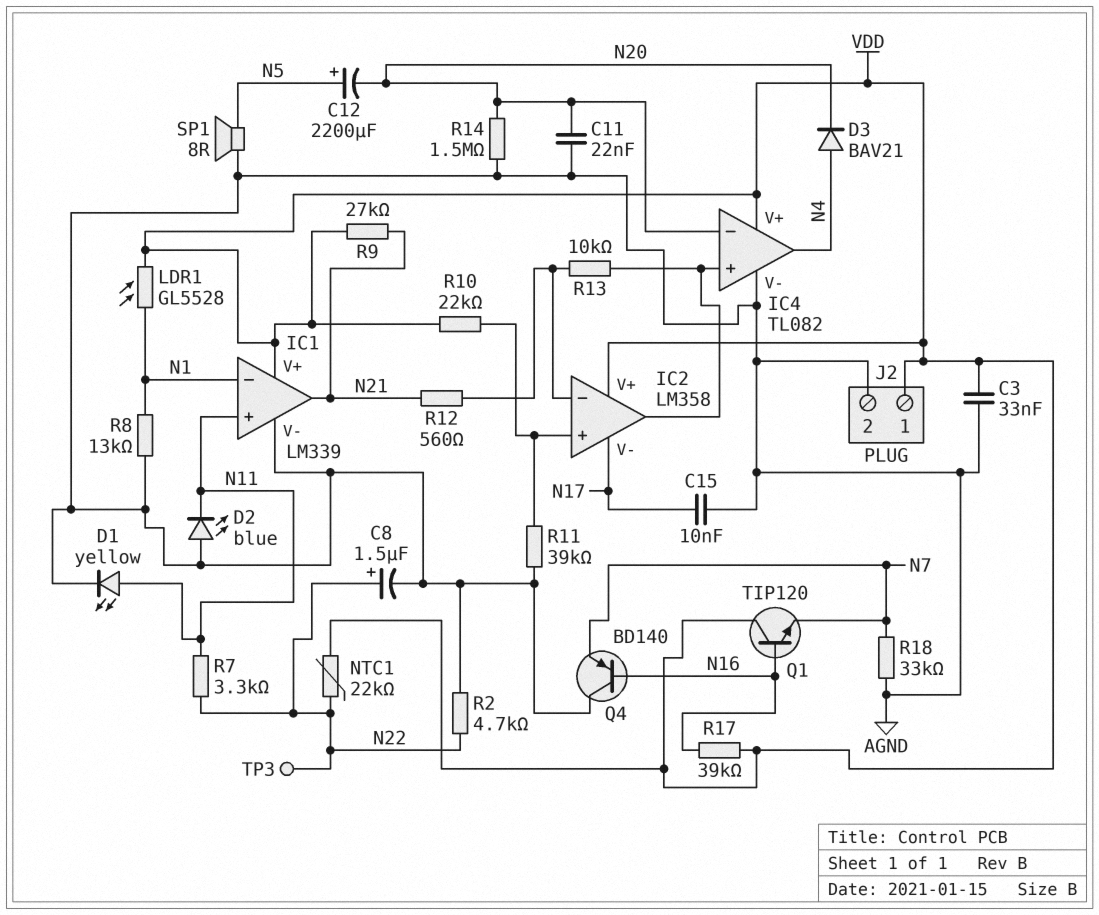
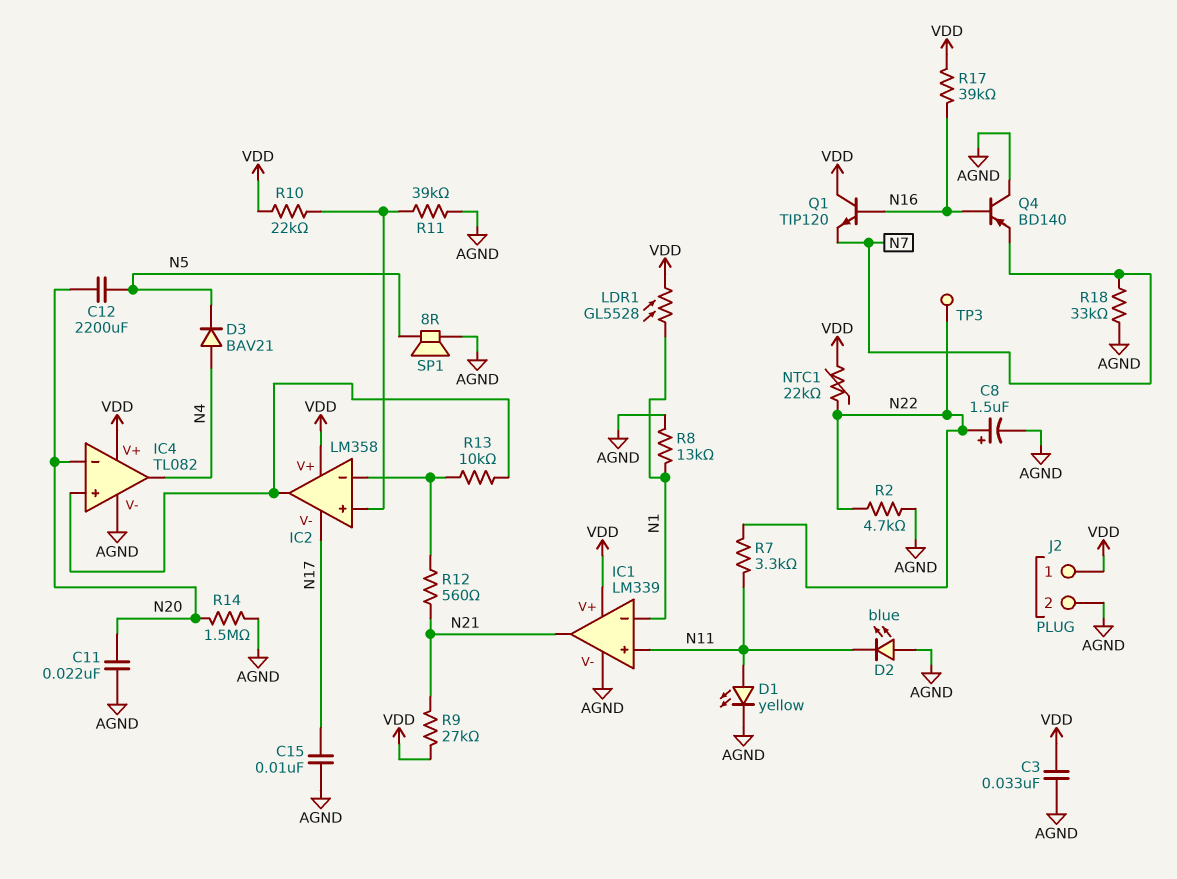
C12: 2200uF (plus N5, minus N20) -> 2200uF (N5, N20)
D3: diode BAV21 (A N4, K N20) -> diode BAV21 (A N4, K N5)

